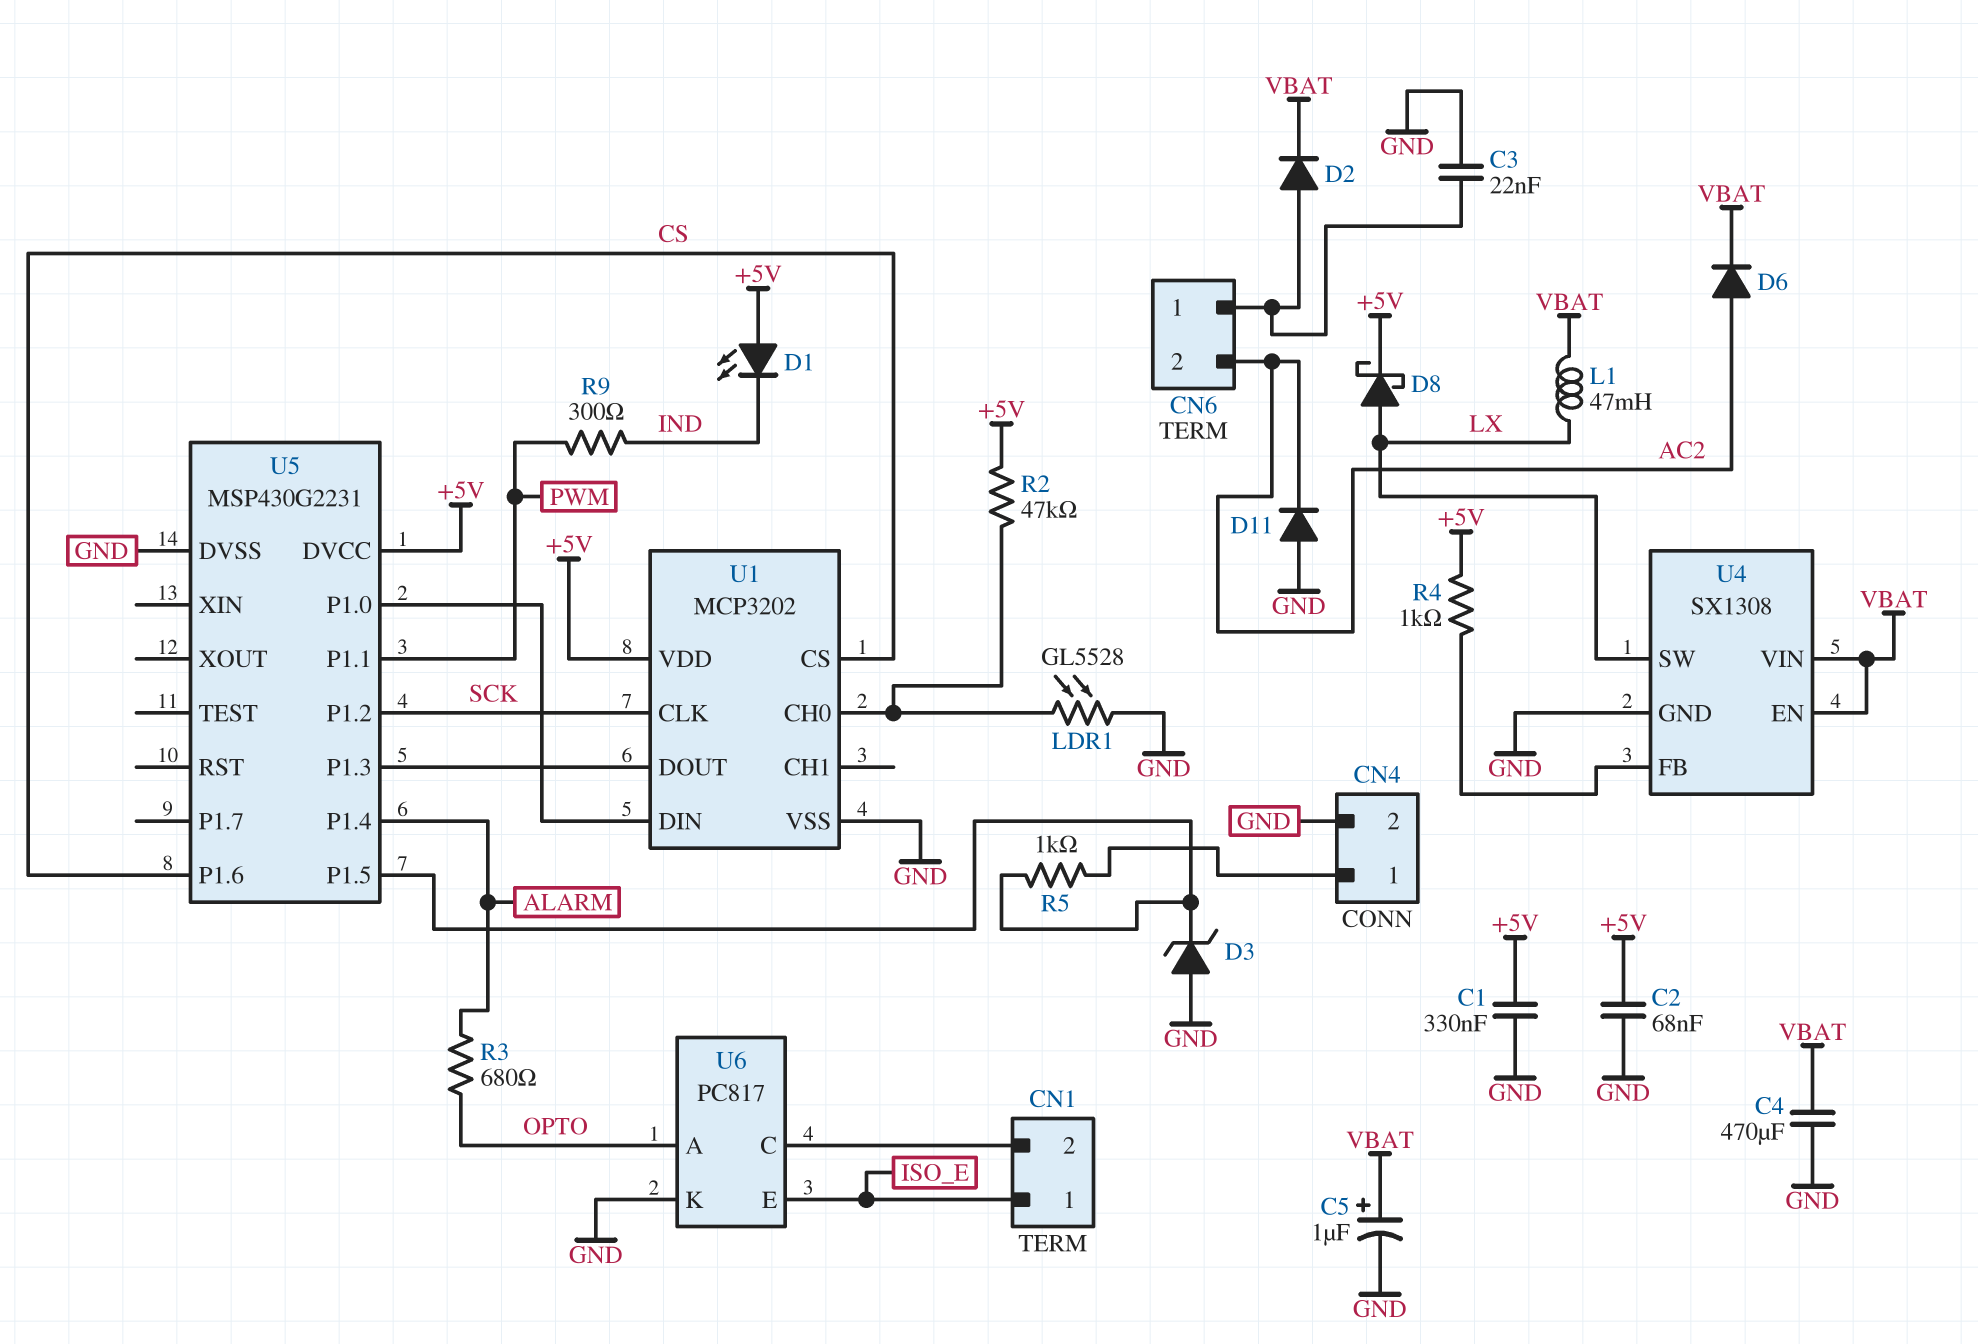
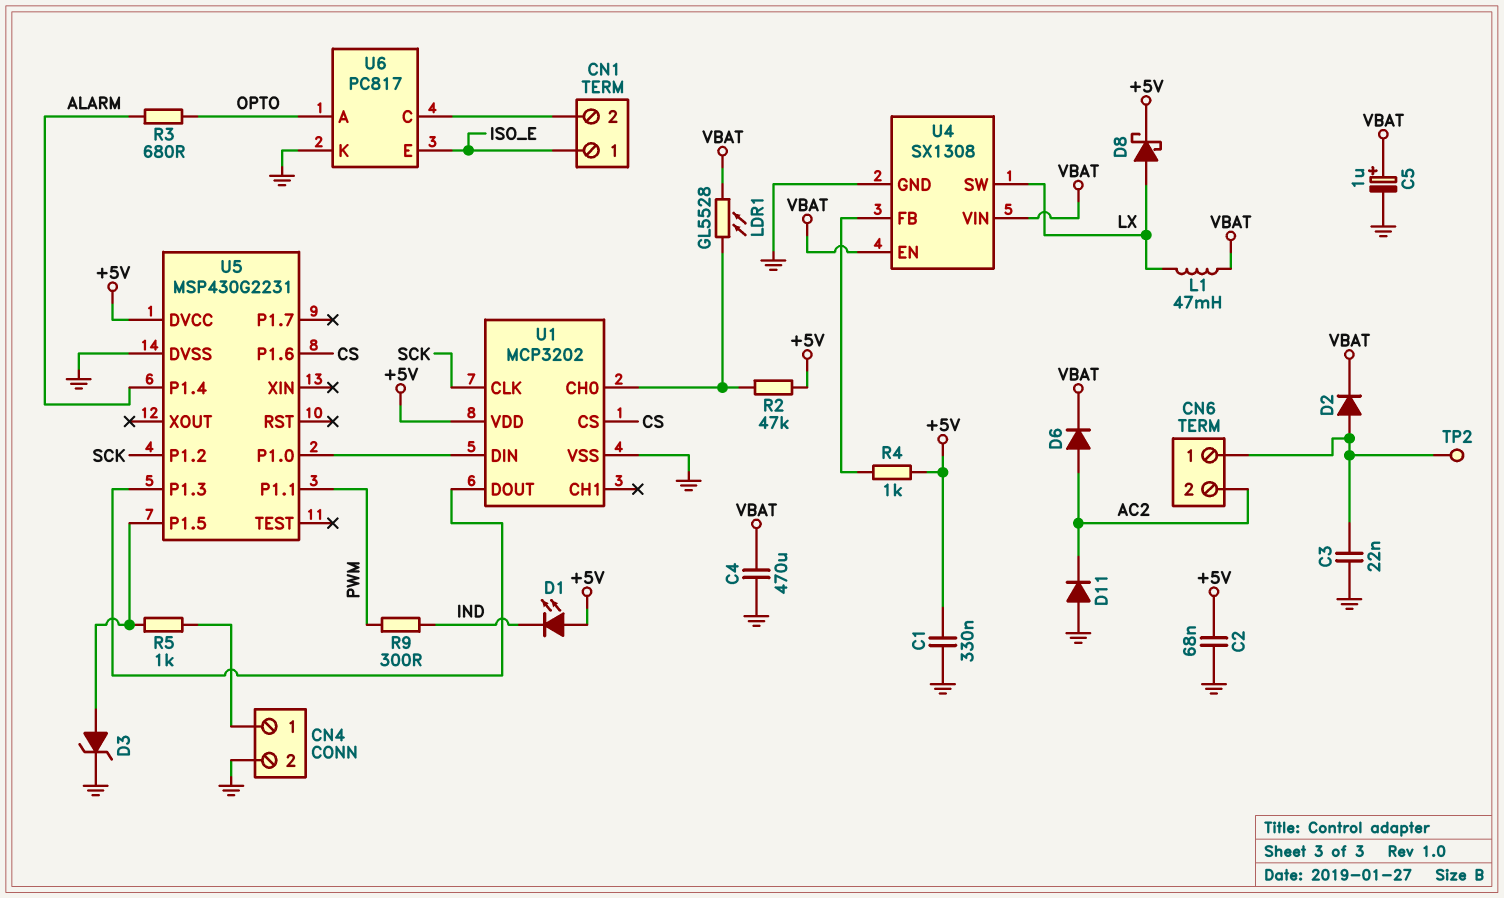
D3: zener (A GND, K U5/P1.5) -> zener (A U5/P1.5, K GND)
LDR1: GL5528 (GND, U1/CH0) -> GL5528 (U1/CH0, VBAT)
TP2: none -> test point (CN6/1)

